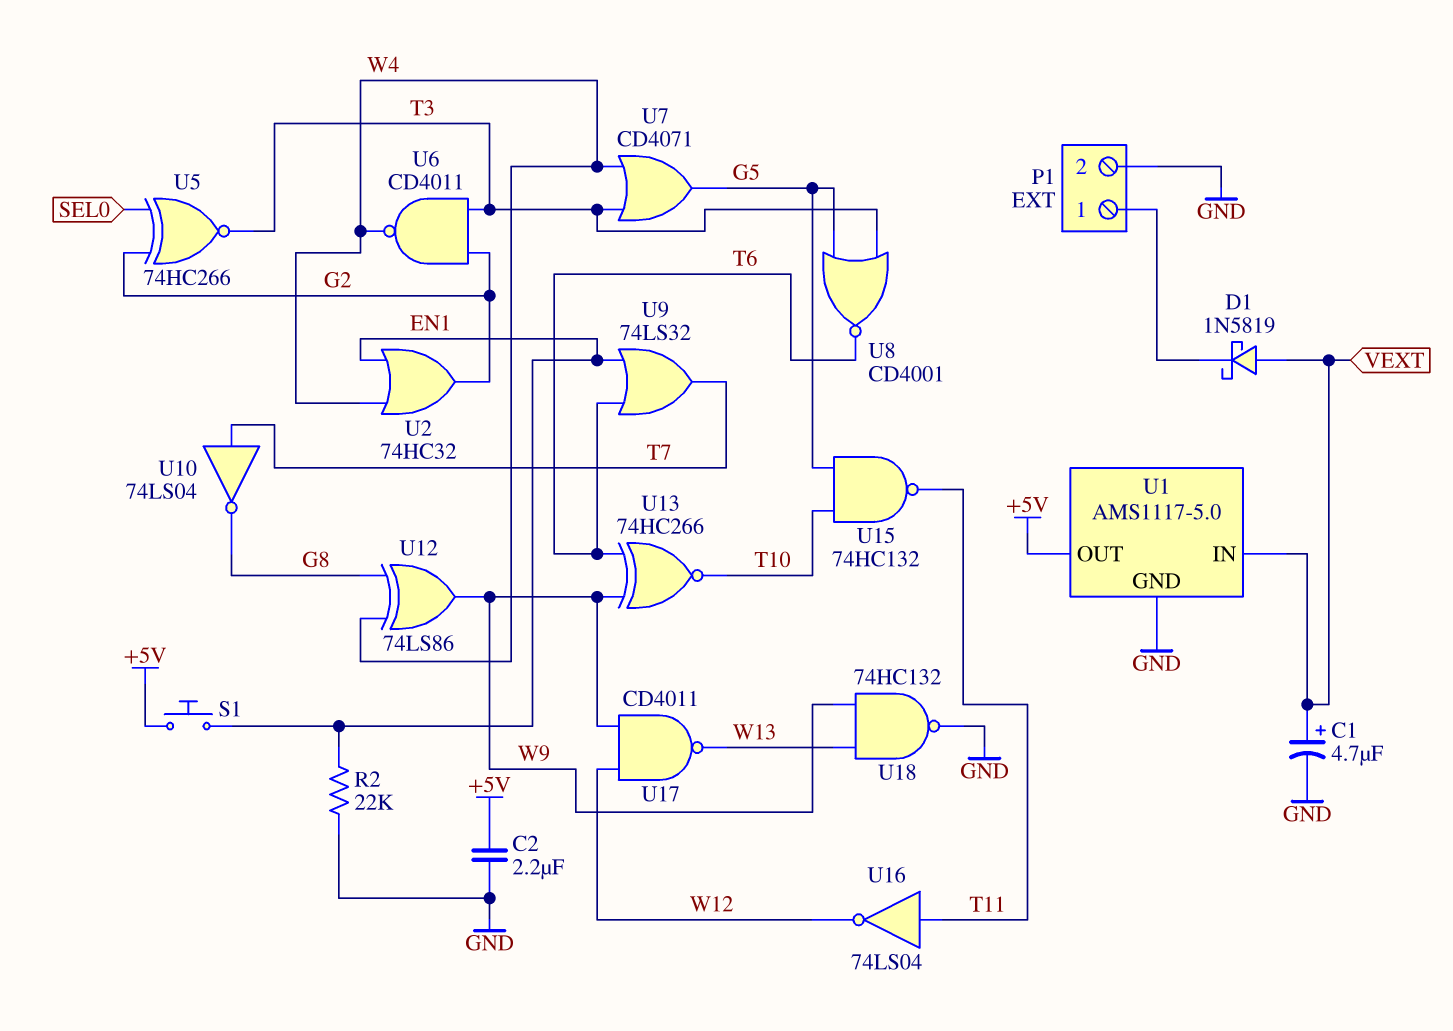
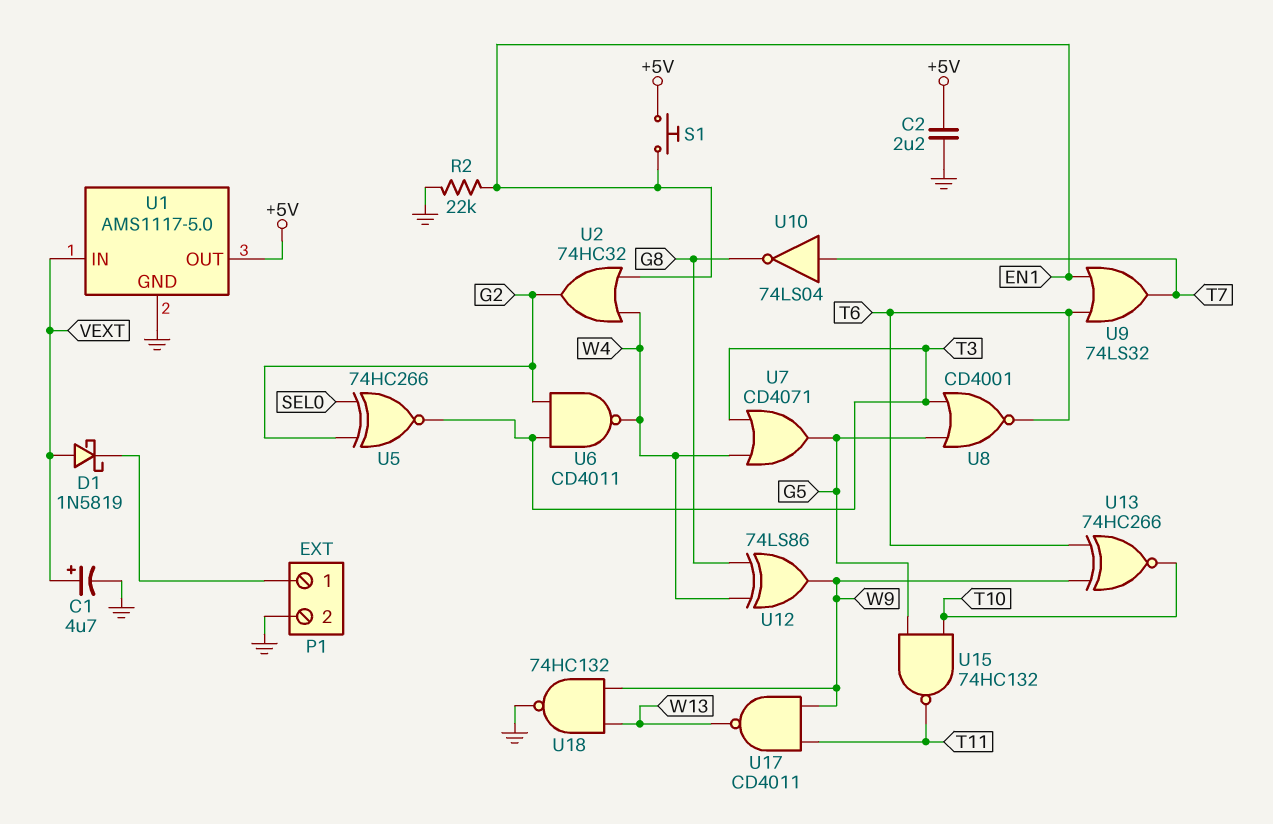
U16: NOT 74LS04 (in T11, out W12) -> none
U17: NAND CD4011 (in W9, in W12, out W13) -> NAND CD4011 (in T11, in W9, out W13)

